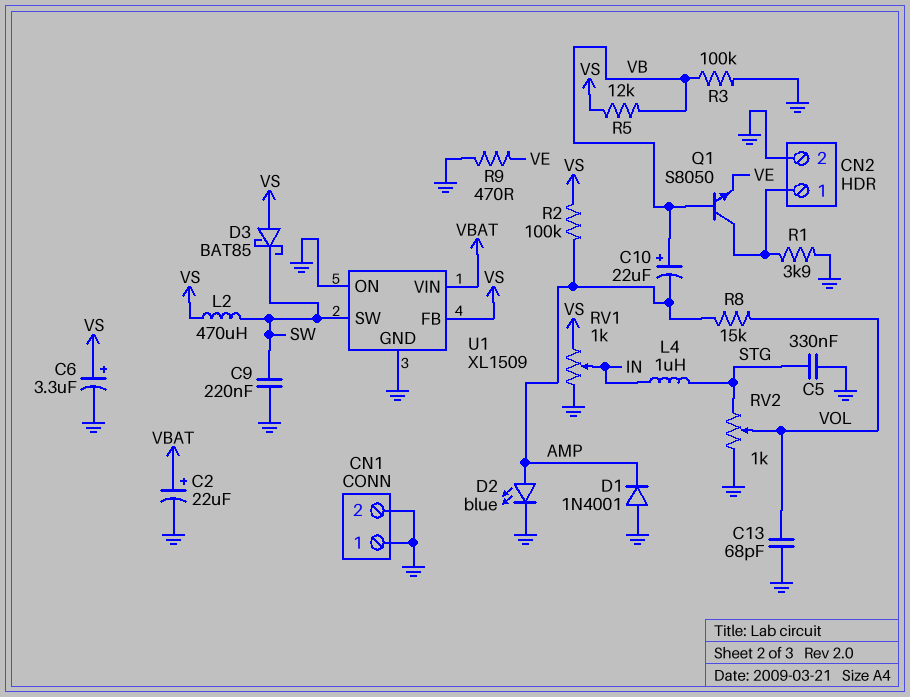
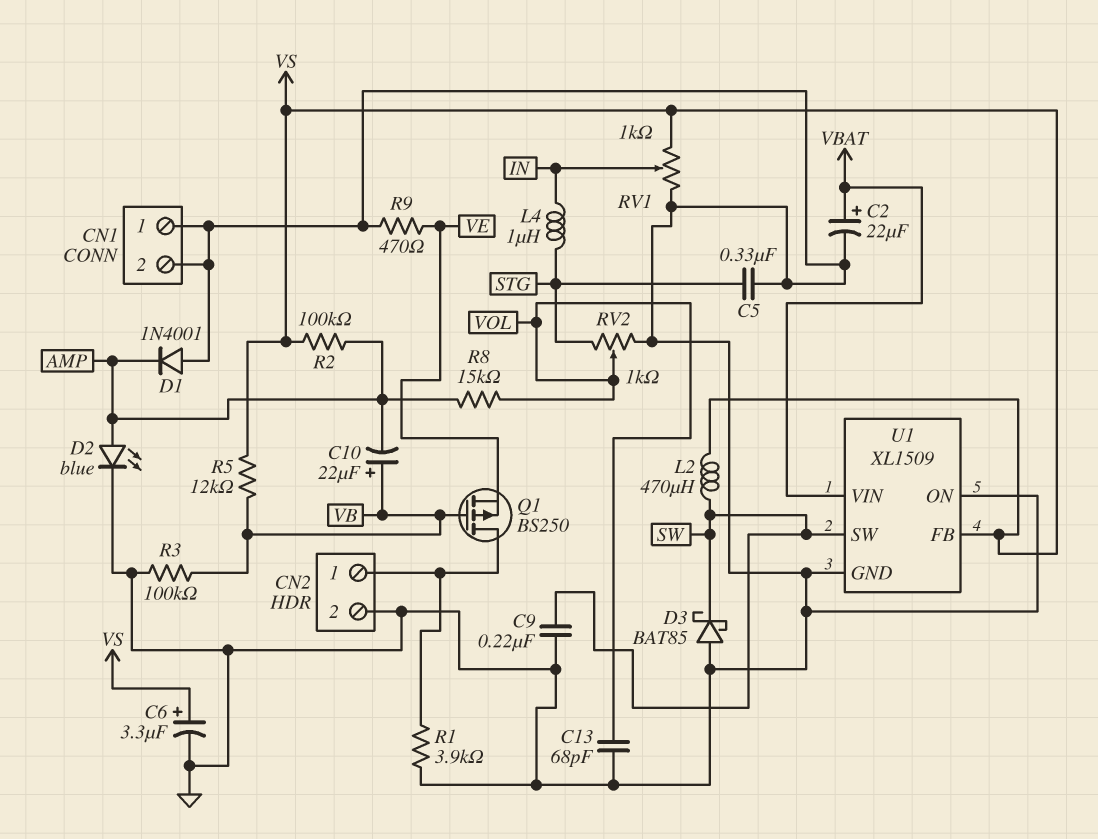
D3: schottky BAT85 (A VS, K SW) -> schottky BAT85 (A GND, K SW)
Q1: NPN S8050 (B VB, C CN2/1, E VE) -> PMOS BS250 (G VB, D CN2/1, S VE)

